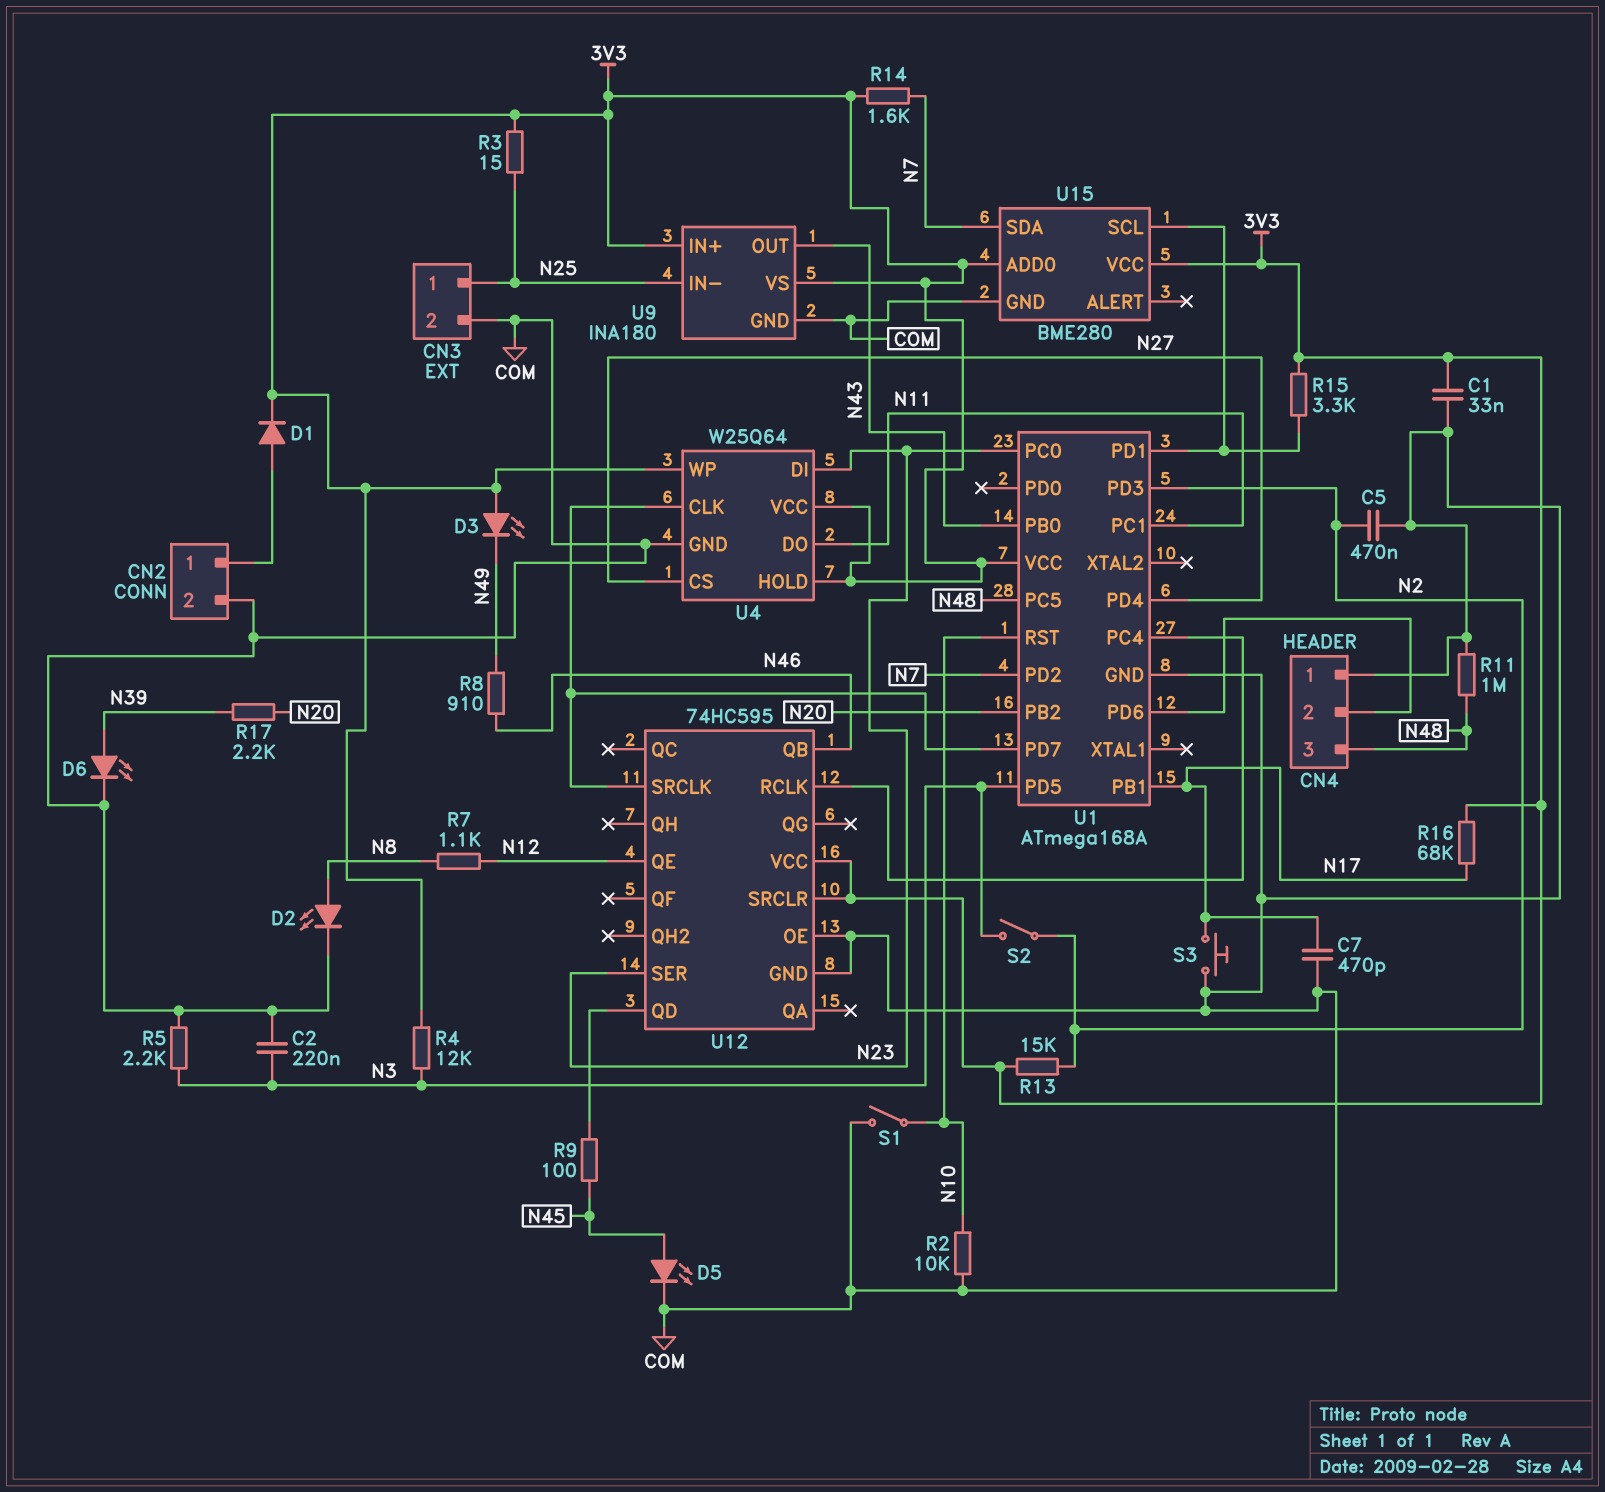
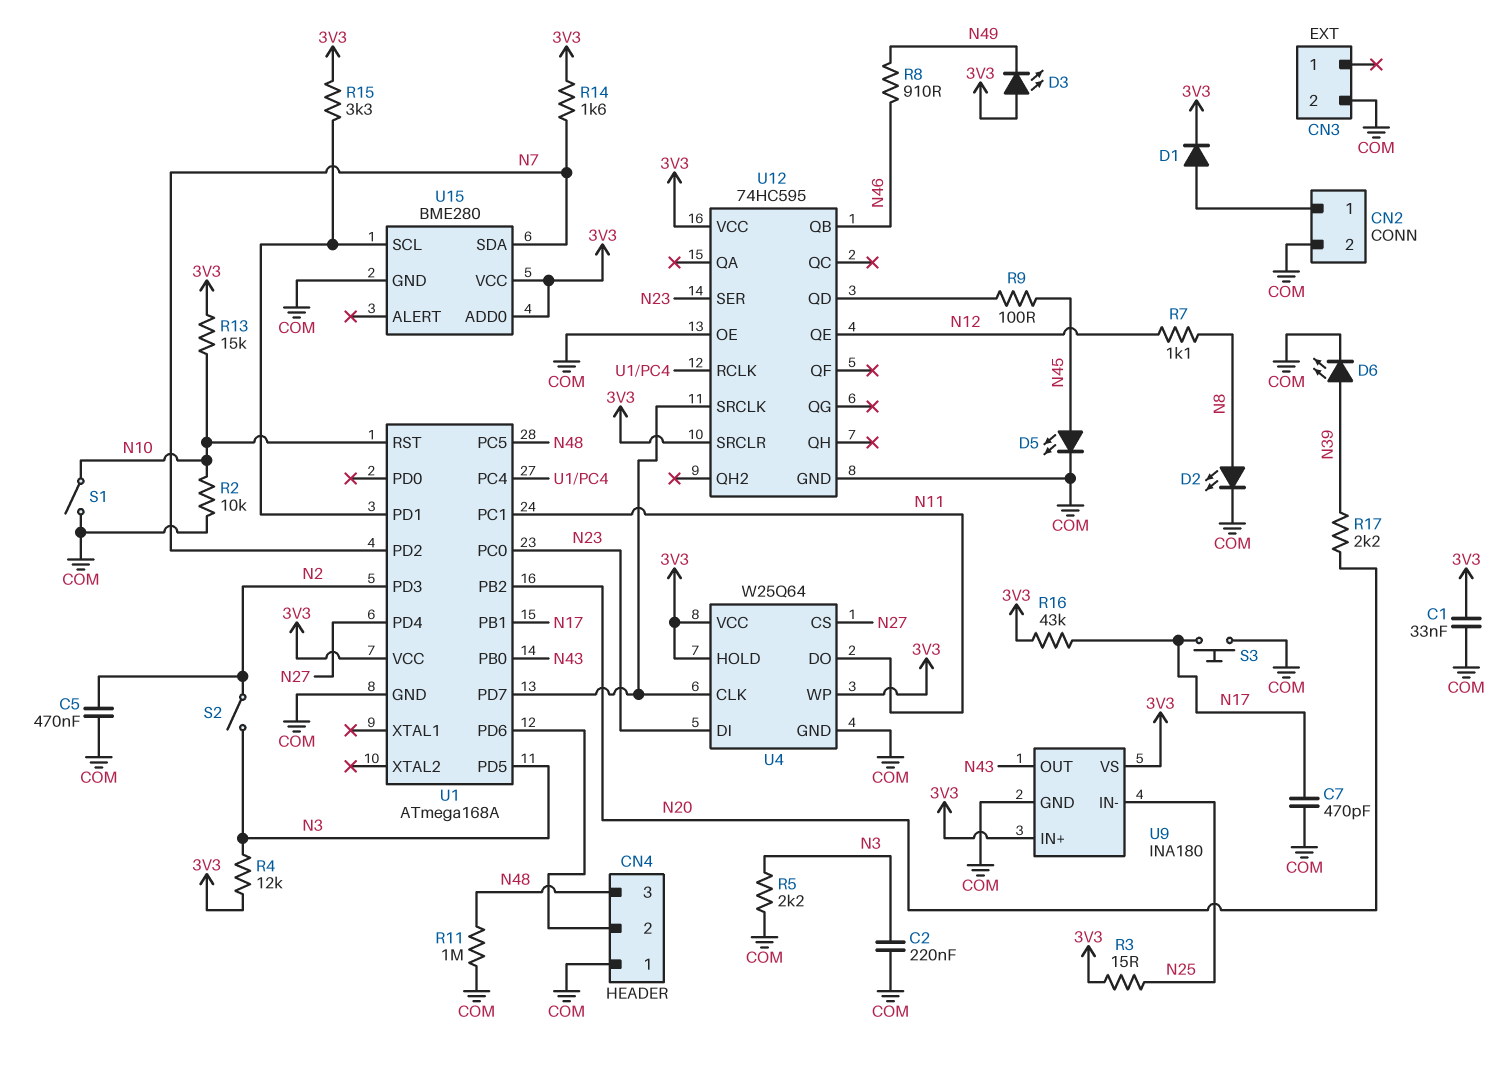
CN3 pin 1: N25 -> none
R13: 15k (3V3, N2) -> 15k (3V3, N10)
R16: 68k (3V3, N17) -> 43k (3V3, N17)

